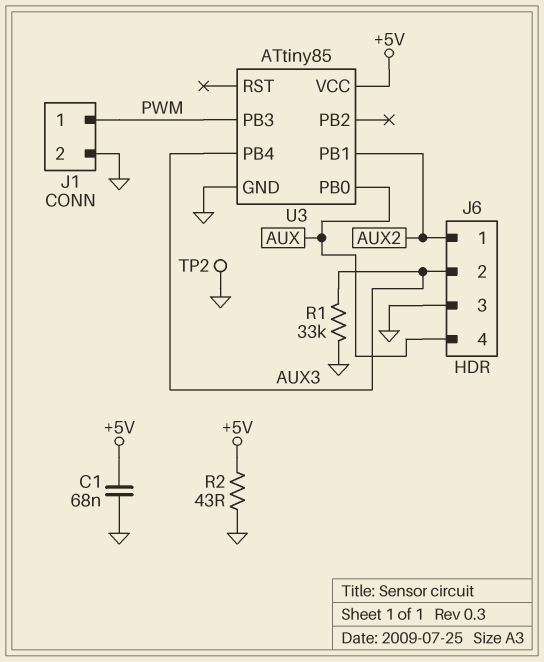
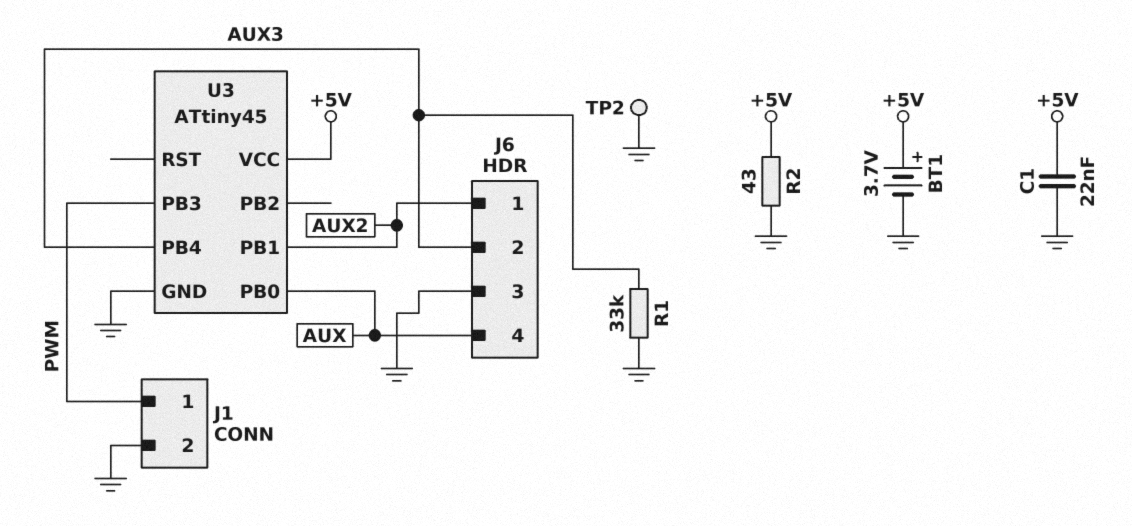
BT1: none -> 3.7V (plus +5V, minus GND)
C1: 68nF (+5V, GND) -> 22nF (+5V, GND)
U3: ATtiny85 -> ATtiny45

